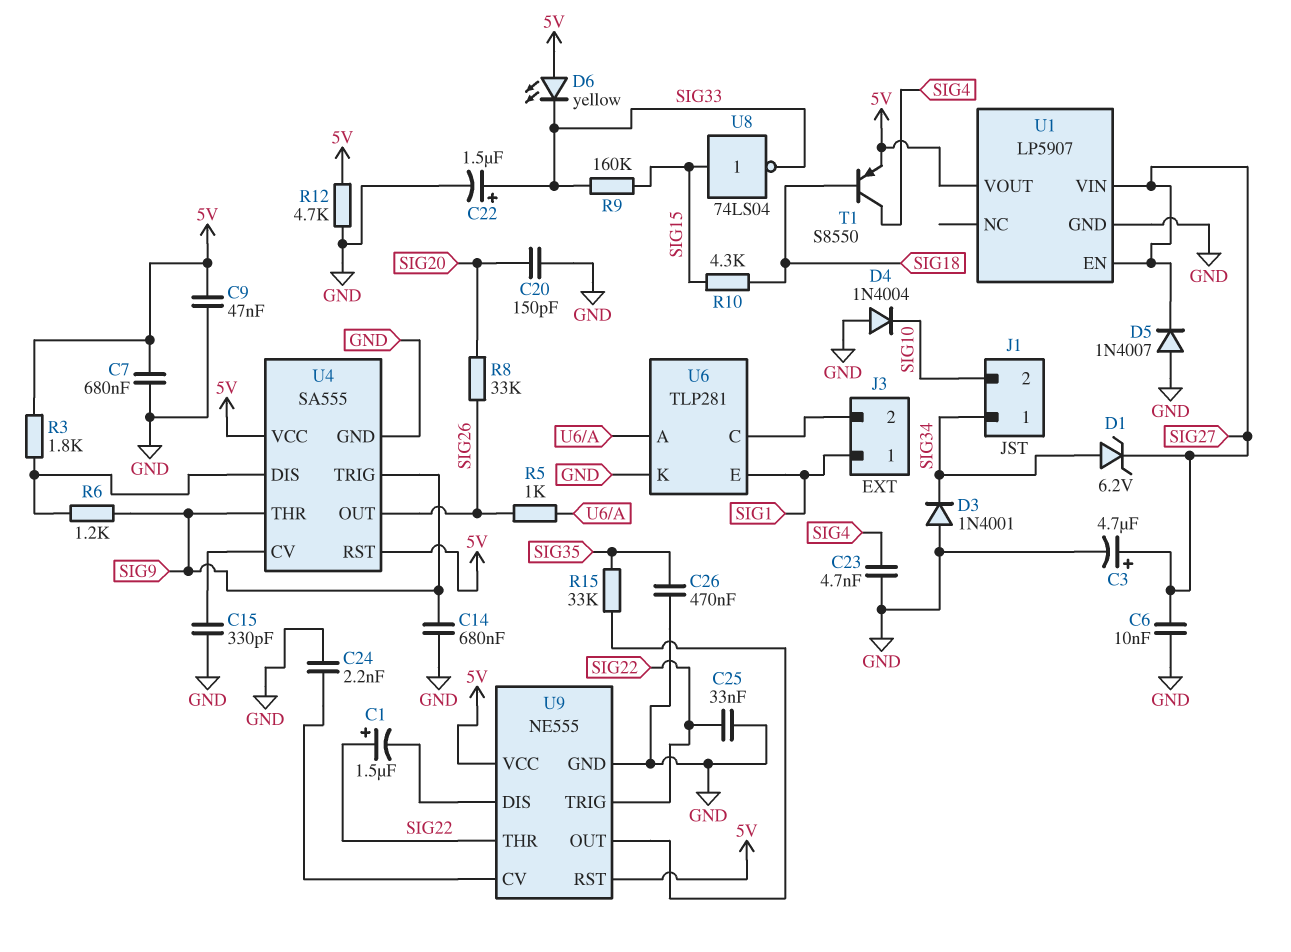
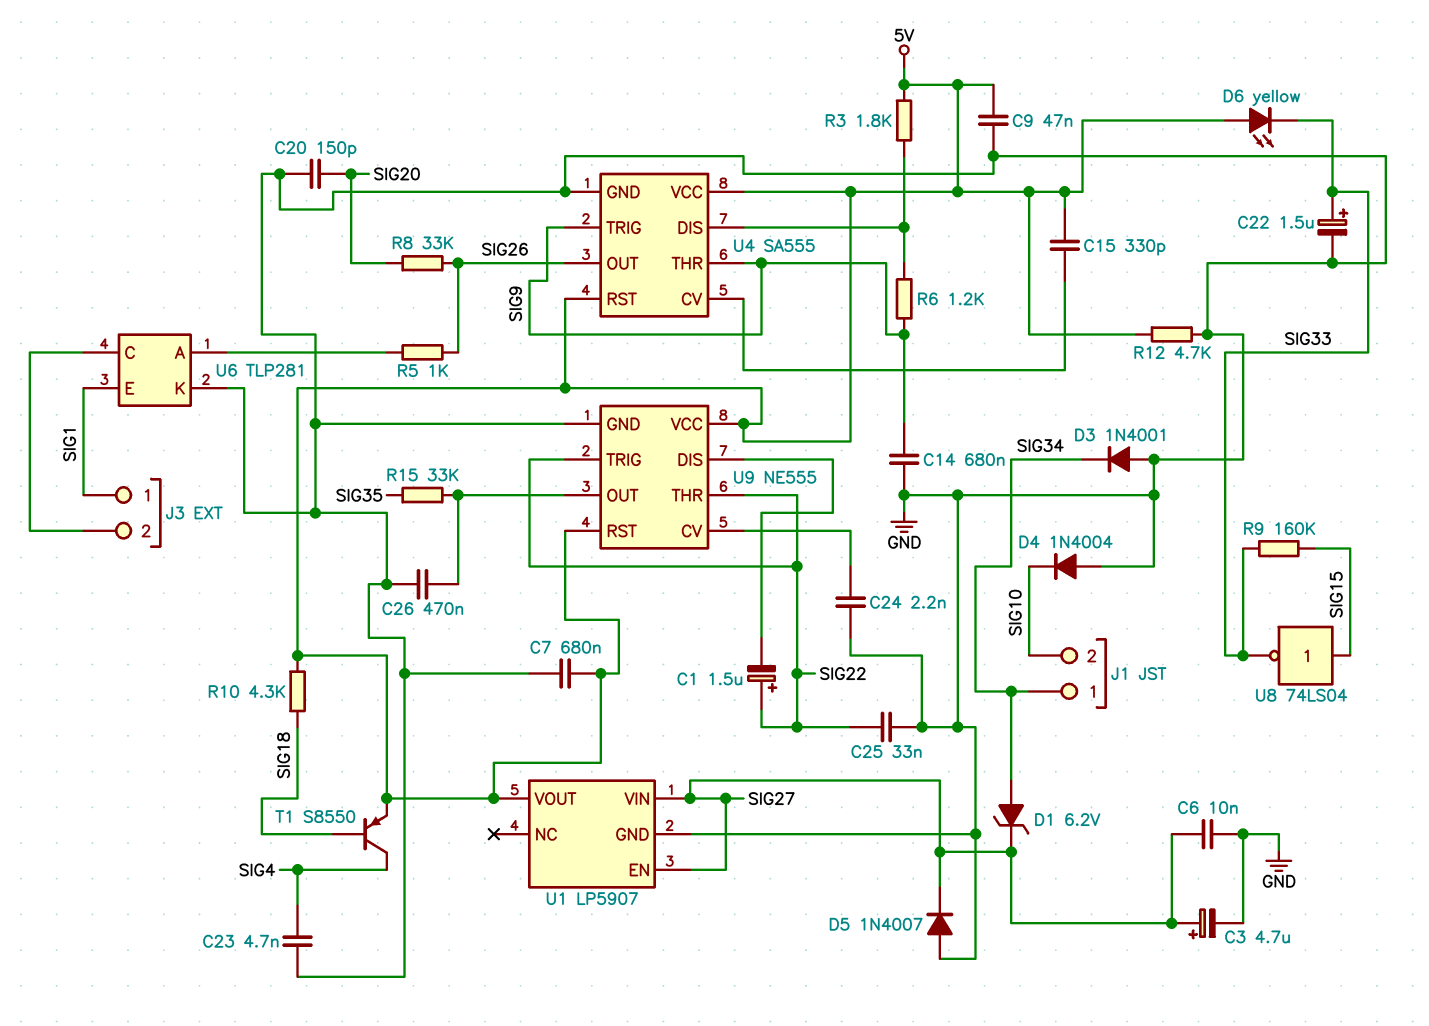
C15: 330pF (GND, U4/CV) -> 330pF (5V, U4/CV)
C26: 470nF (GND, SIG35) -> 470nF (GND, U9/OUT)
R10: 4.3k (SIG15, SIG18) -> 4.3k (5V, SIG18)

